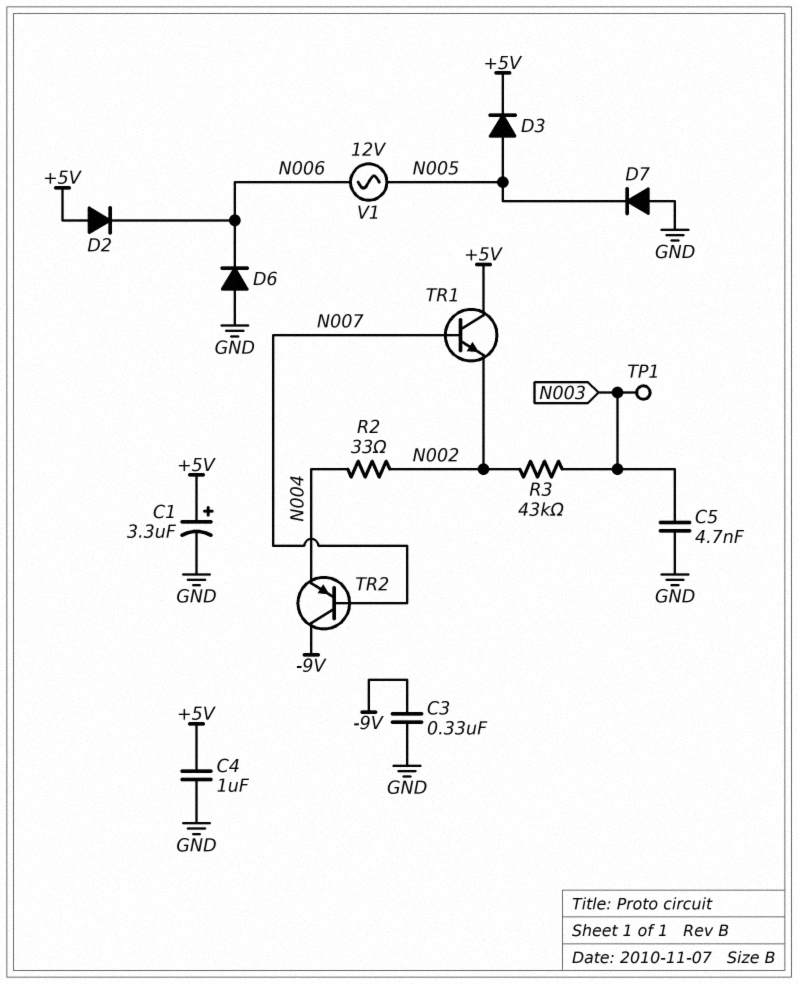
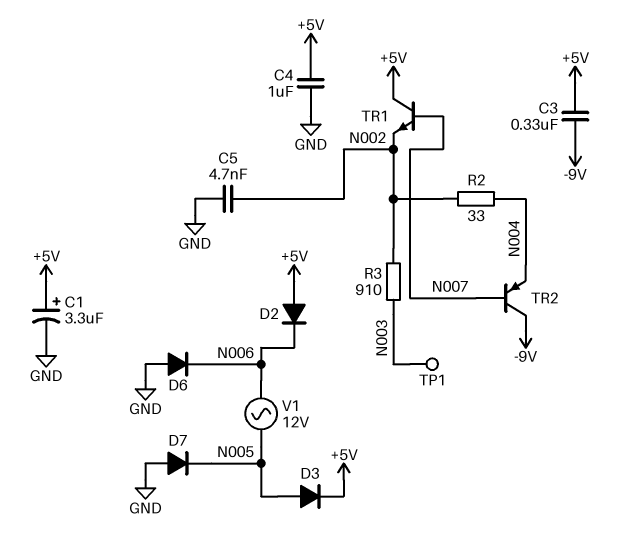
C3: 330nF (-9V, GND) -> 330nF (+5V, -9V)
C5: 4.7nF (GND, N003) -> 4.7nF (GND, N002)
R3: 43k (N002, N003) -> 910 (N002, N003)

